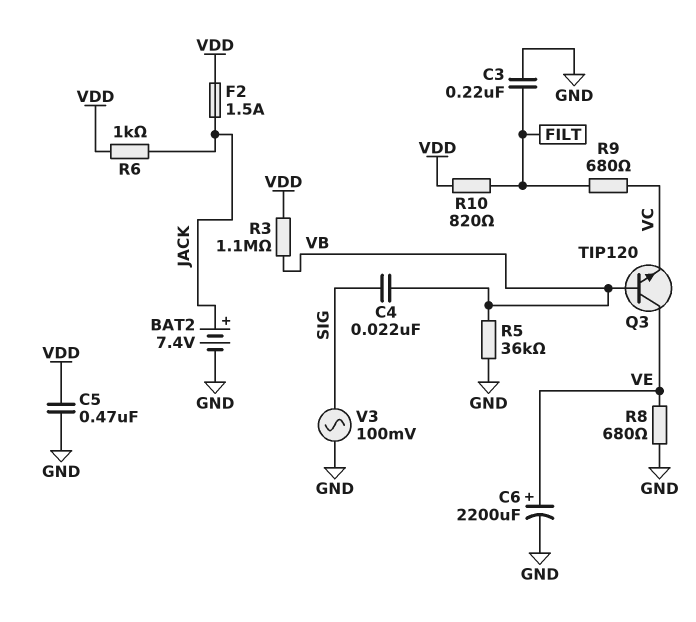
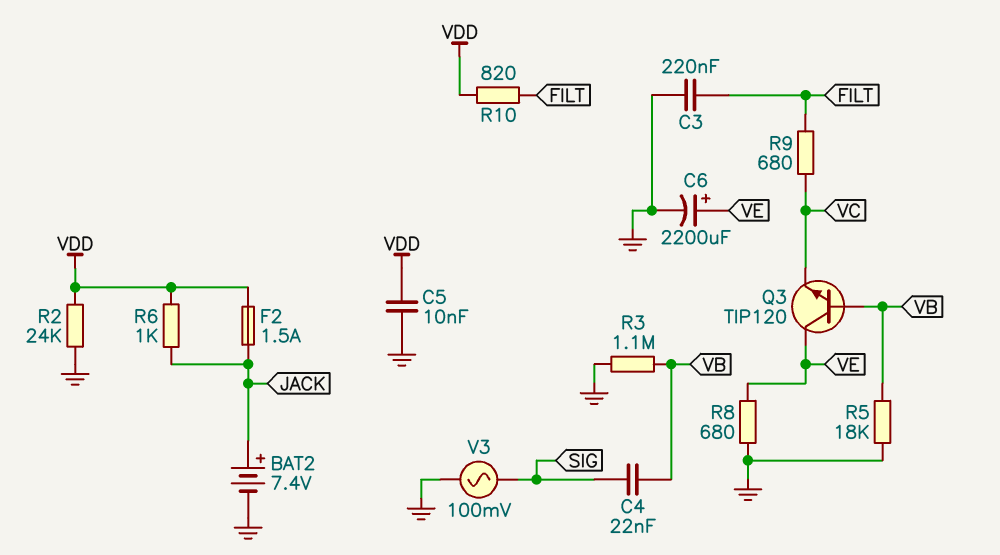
C5: 470nF (GND, VDD) -> 10nF (GND, VDD)
R2: none -> 24k (GND, VDD)
R3: 1.1M (VB, VDD) -> 1.1M (GND, VB)
R5: 36k (GND, VB) -> 18k (GND, VB)

